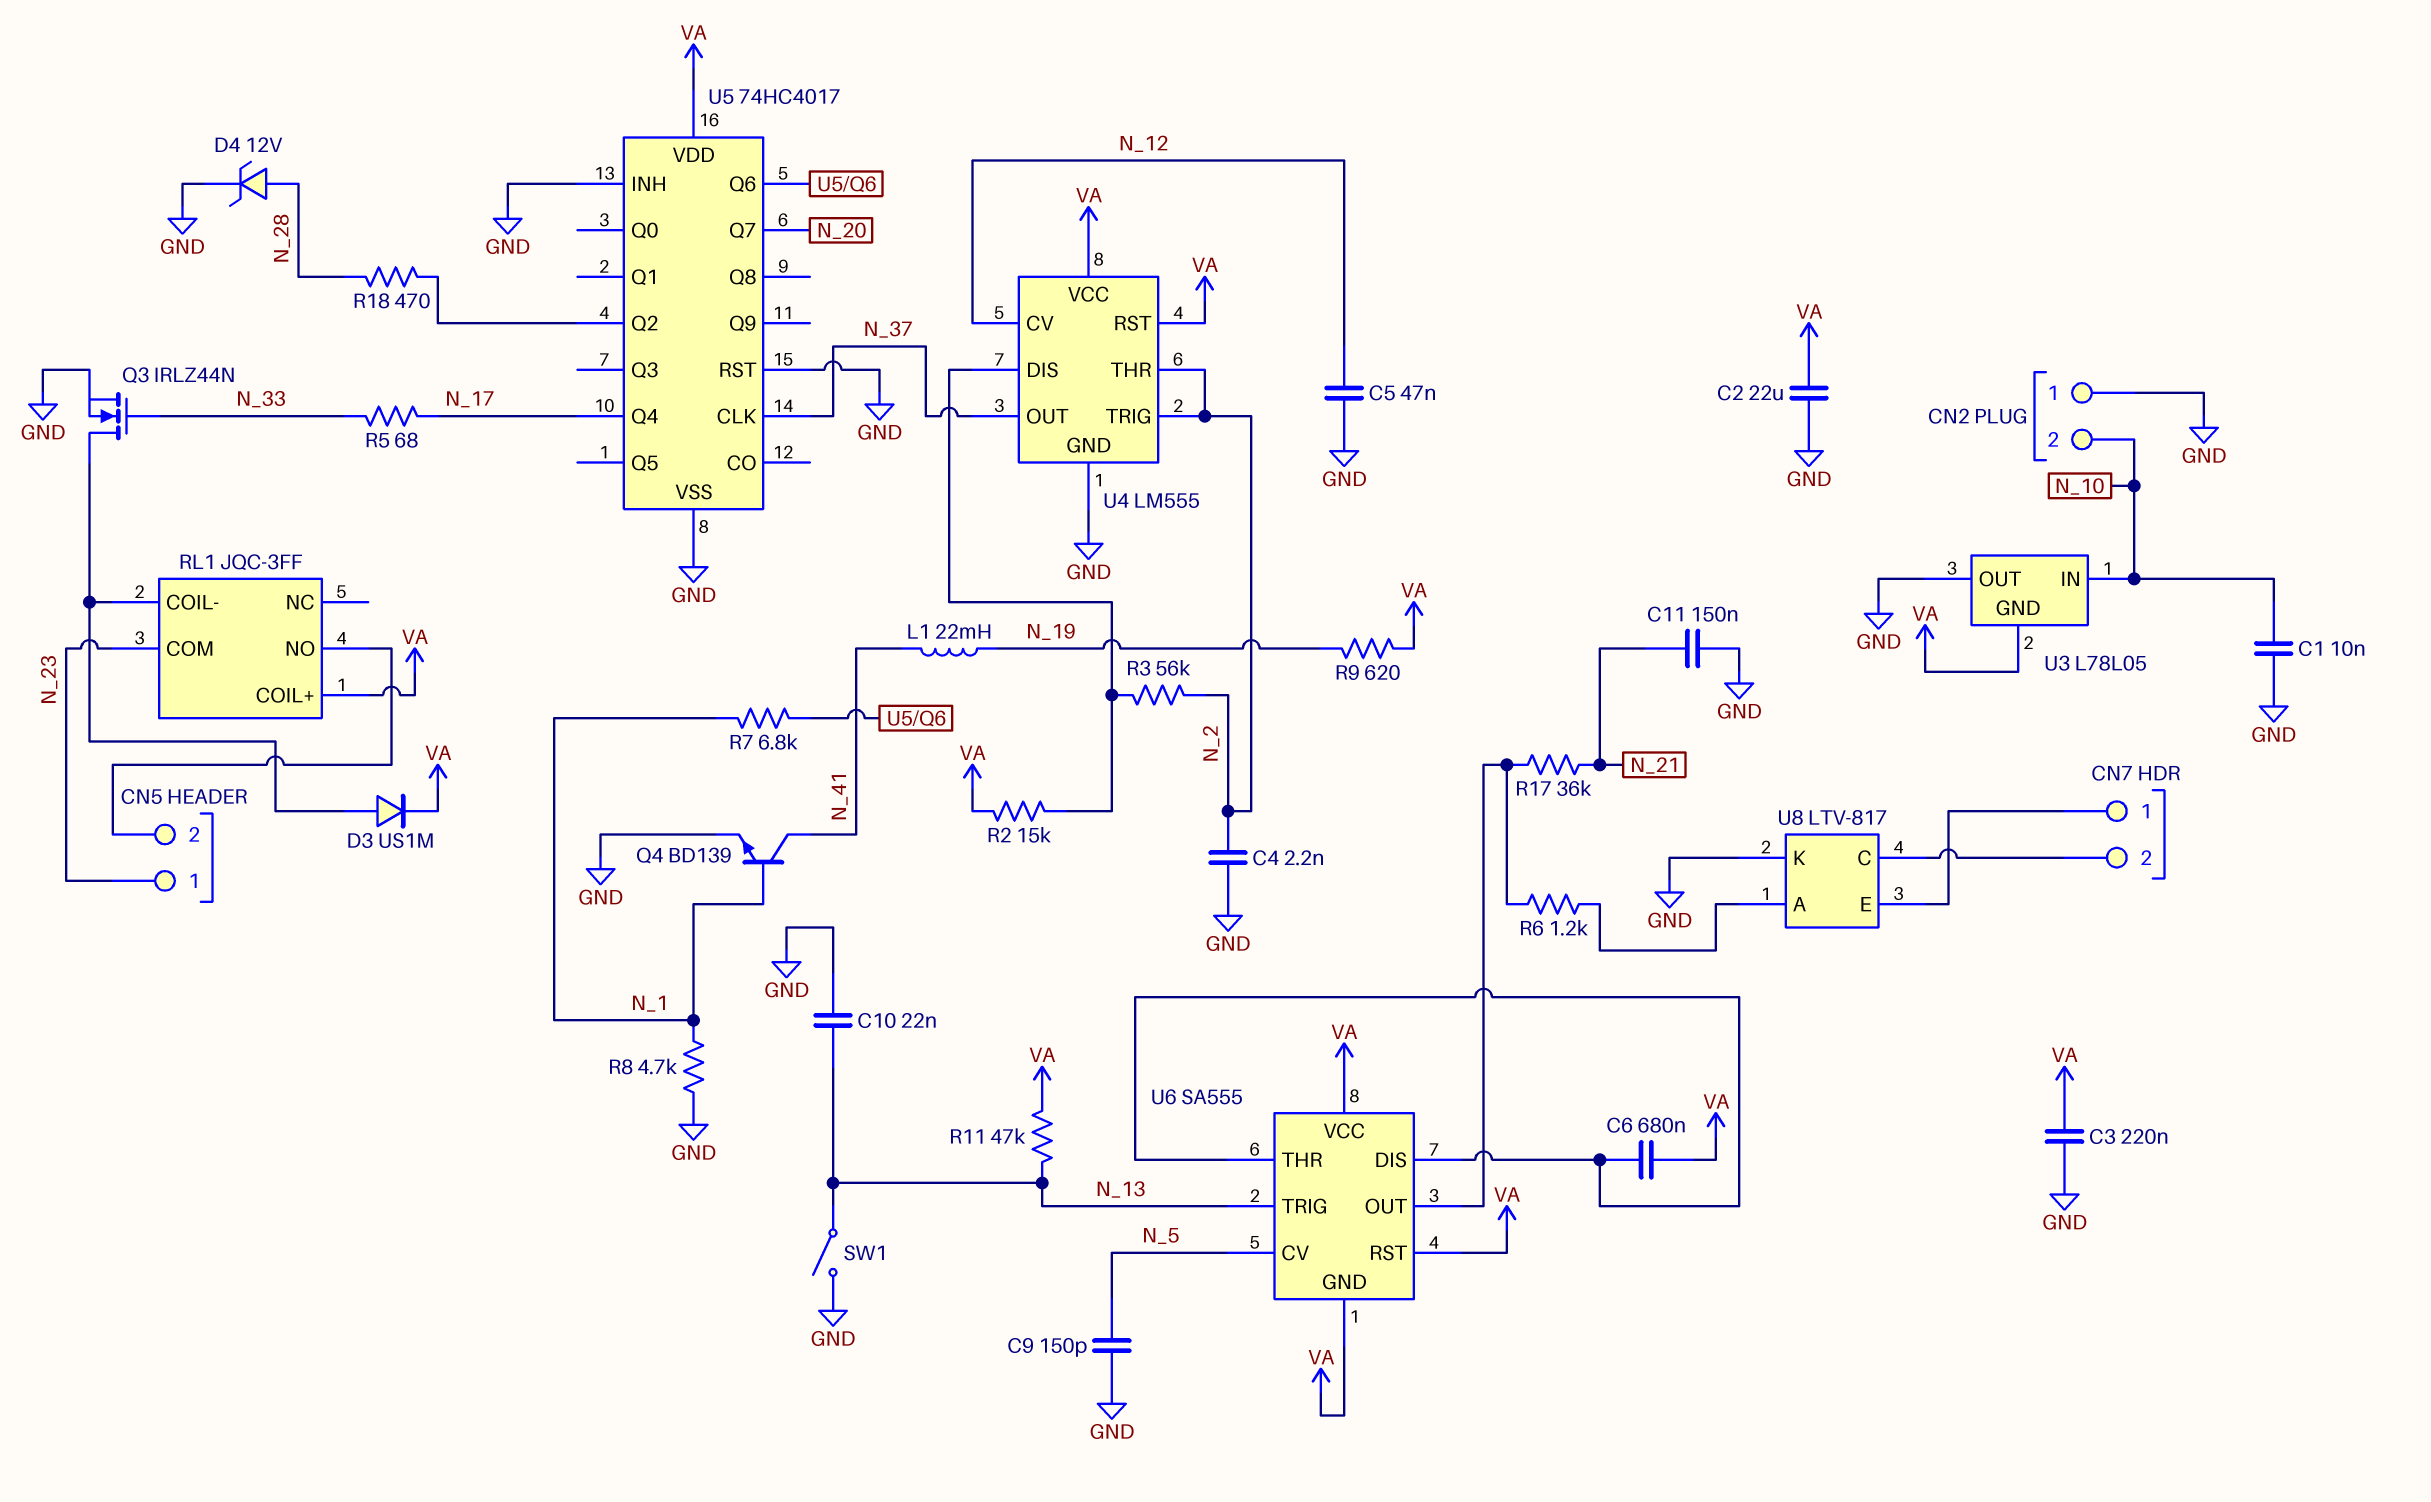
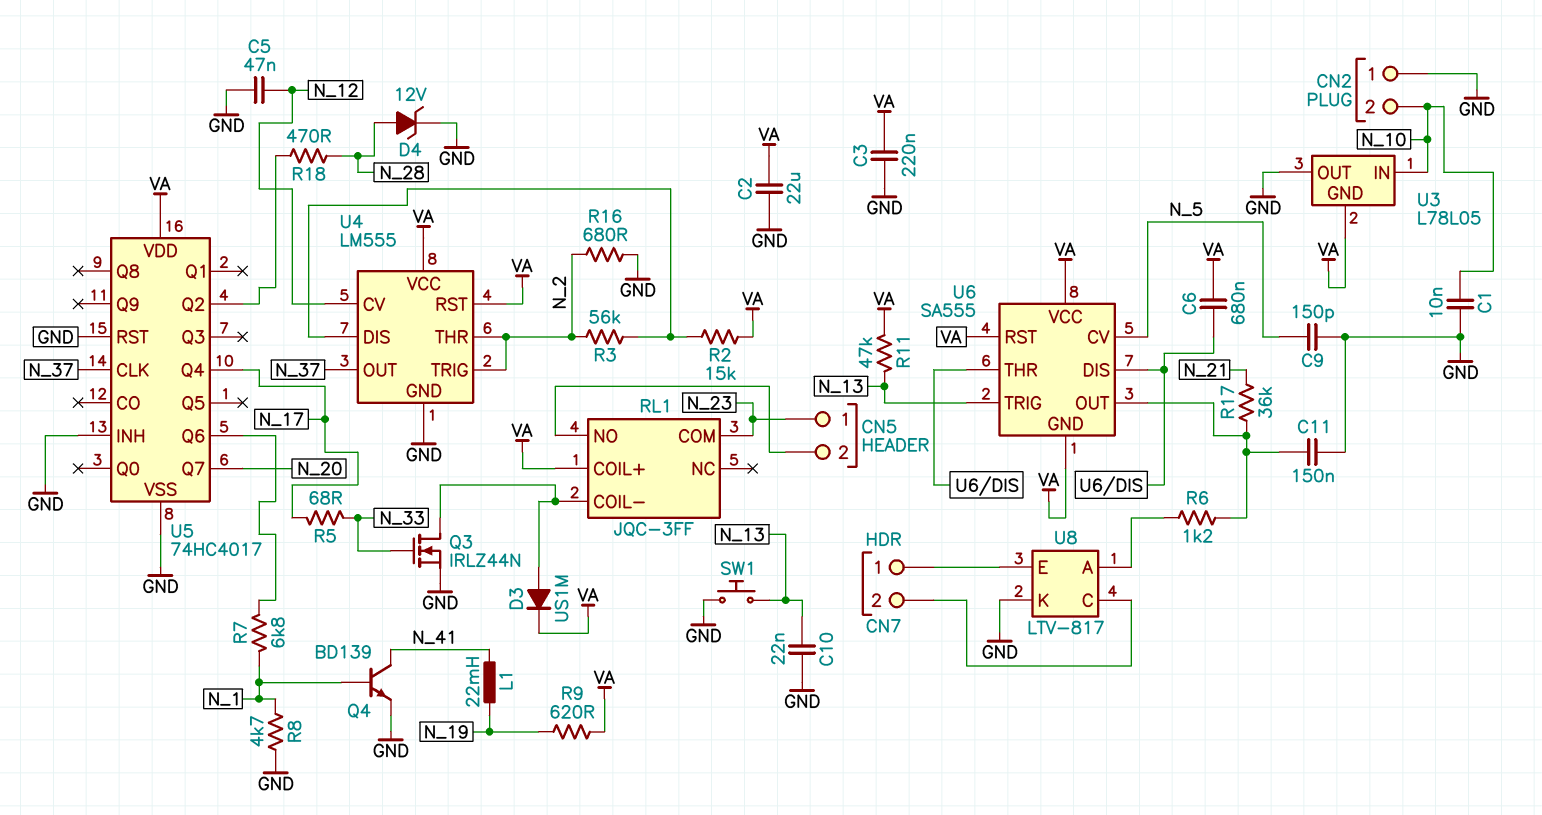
C4: 2.2nF (GND, N_2) -> none
C11: 150nF (GND, N_21) -> 150nF (GND, U6/OUT)
R16: none -> 680 (GND, N_2)
SW1: switch (GND, N_13) -> button (GND, N_13)

